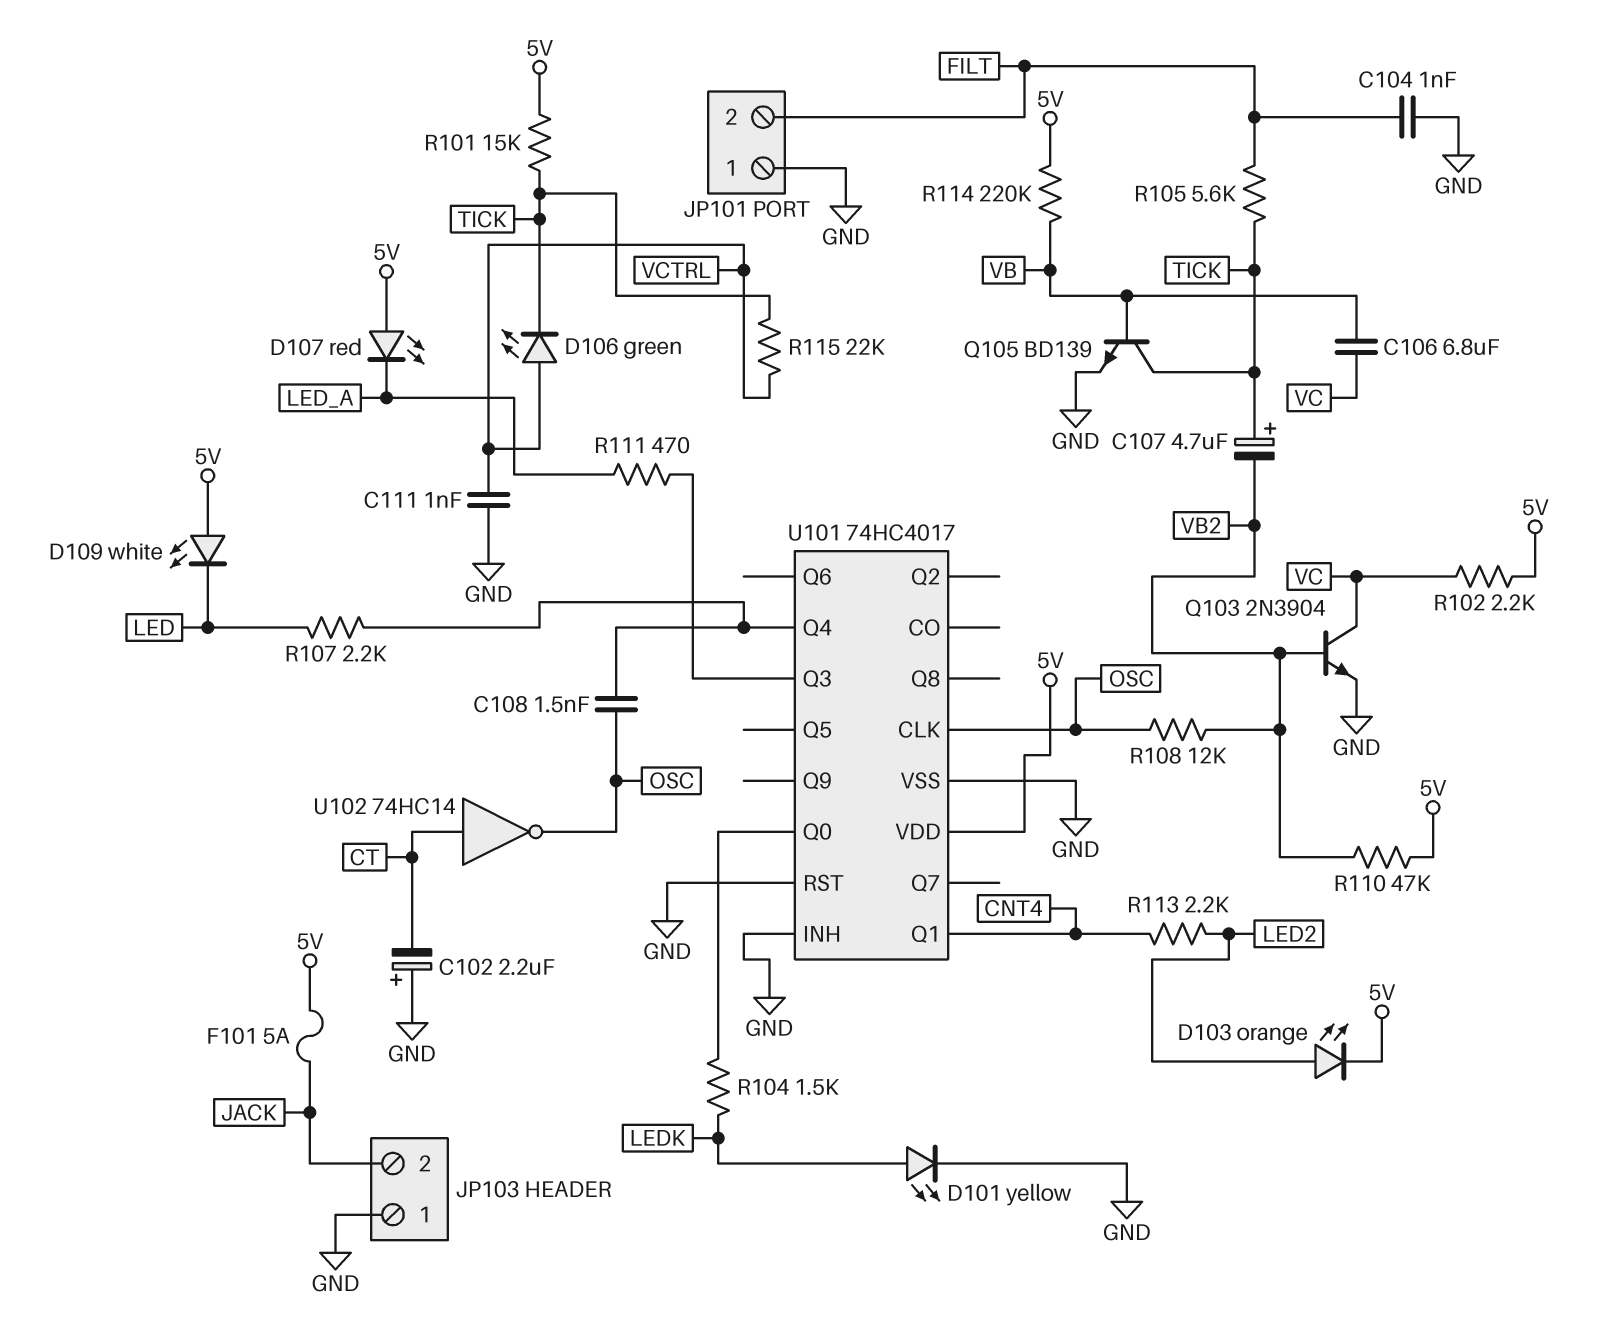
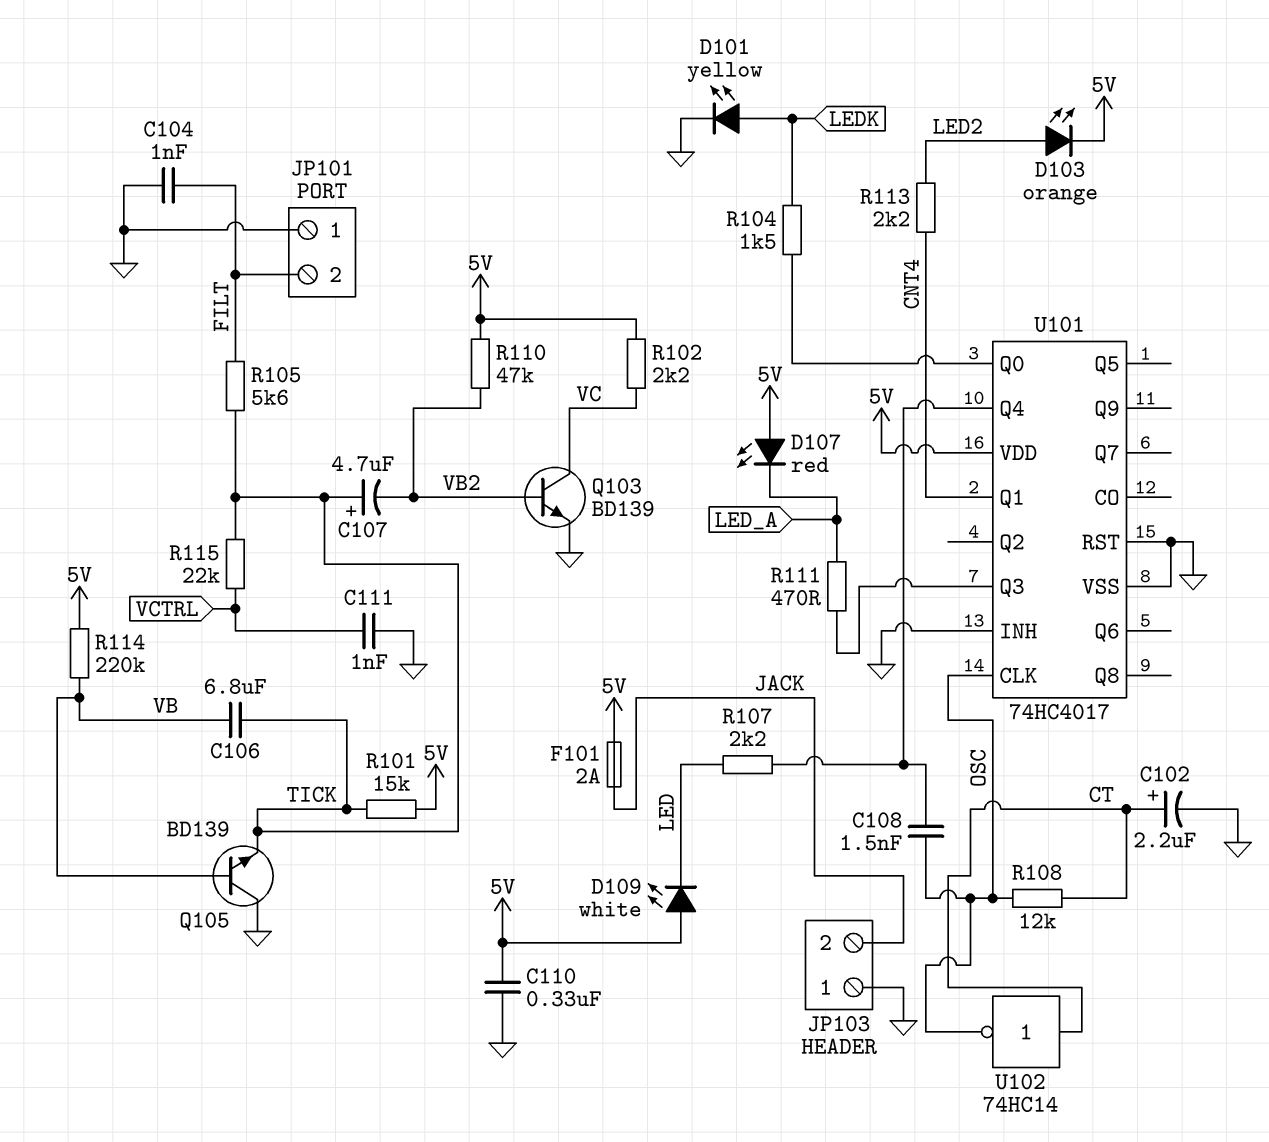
C102: 2.2uF (plus GND, minus CT) -> 2.2uF (plus CT, minus GND)
C106: 6.8uF (VB, VC) -> 6.8uF (TICK, VB)
C110: none -> 330nF (5V, GND)
D106: LED green (A VCTRL, K TICK) -> none
F101: 5A (5V, JACK) -> 2A (5V, JACK)
Q103: NPN 2N3904 (B VB2, C VC, E GND) -> NPN BD139 (B VB2, C VC, E GND)
Q105: NPN BD139 (B VB, C TICK, E GND) -> NPN BD139 (B VB, C GND, E TICK)
R108: 12k (OSC, VB2) -> 12k (CT, OSC)

